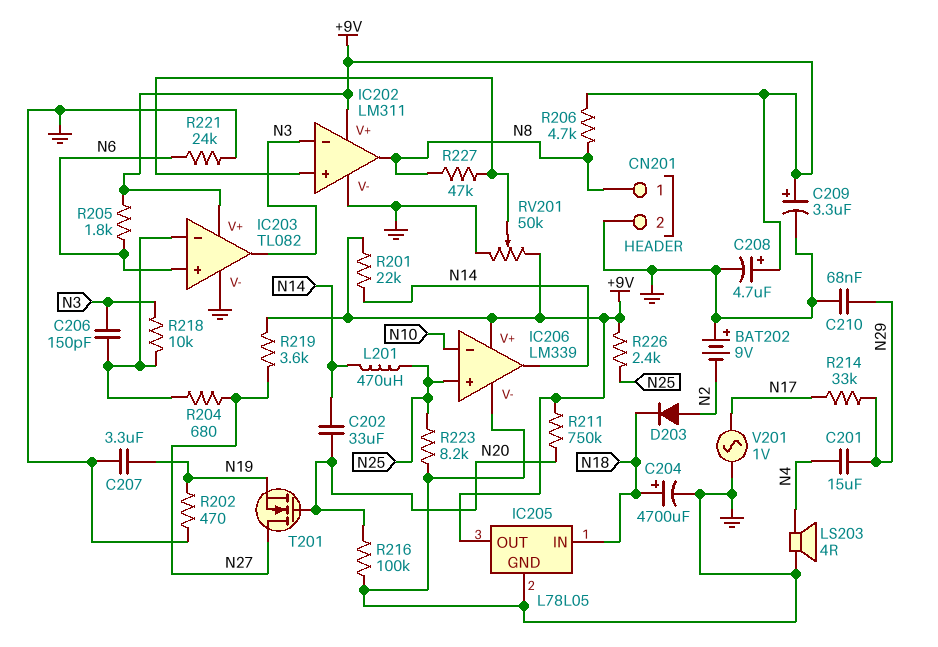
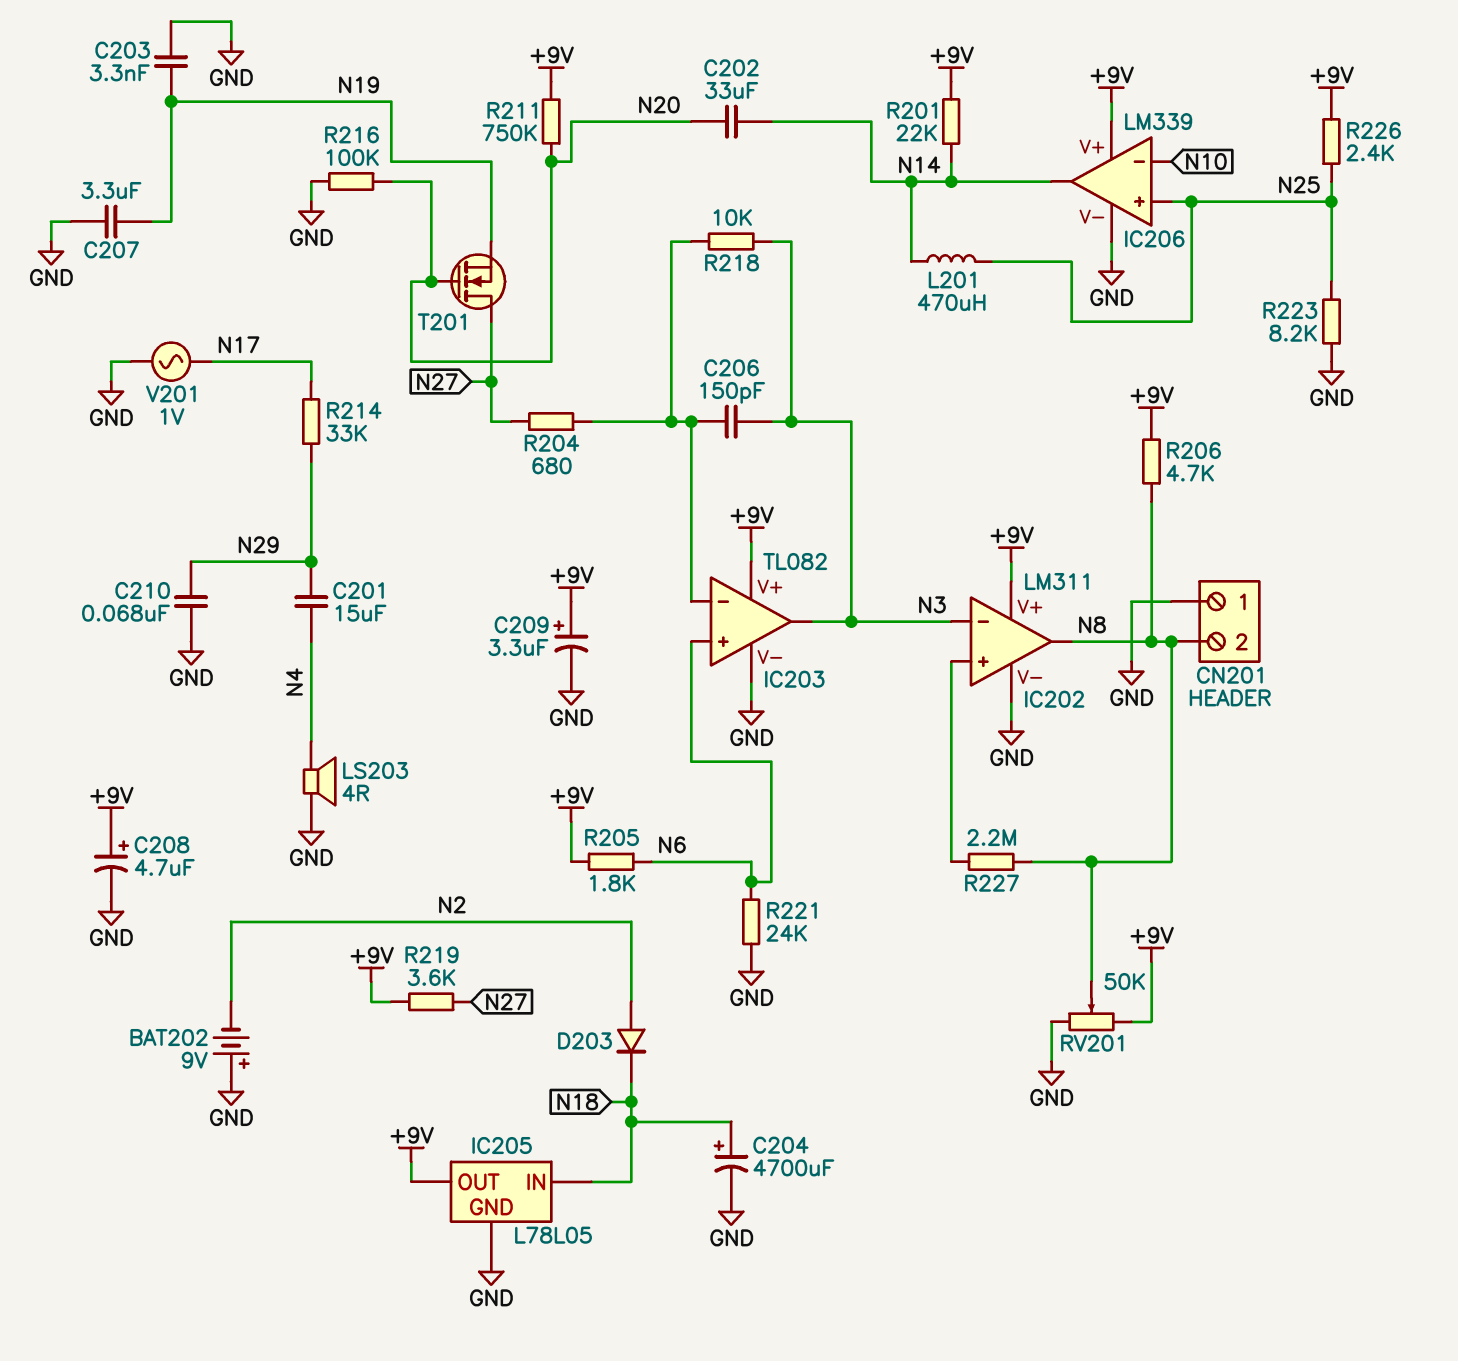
C203: none -> 3.3nF (GND, N19)
CN201 pin 1: N8 -> GND
CN201 pin 2: GND -> N8
R202: 470 (GND, N19) -> none
R227: 47k (IC202/in+, N8) -> 2.2M (IC202/in+, N8)
RV201: 50k (+9V, GND, wiper IC202/in+) -> 50k (+9V, GND, wiper N8)

